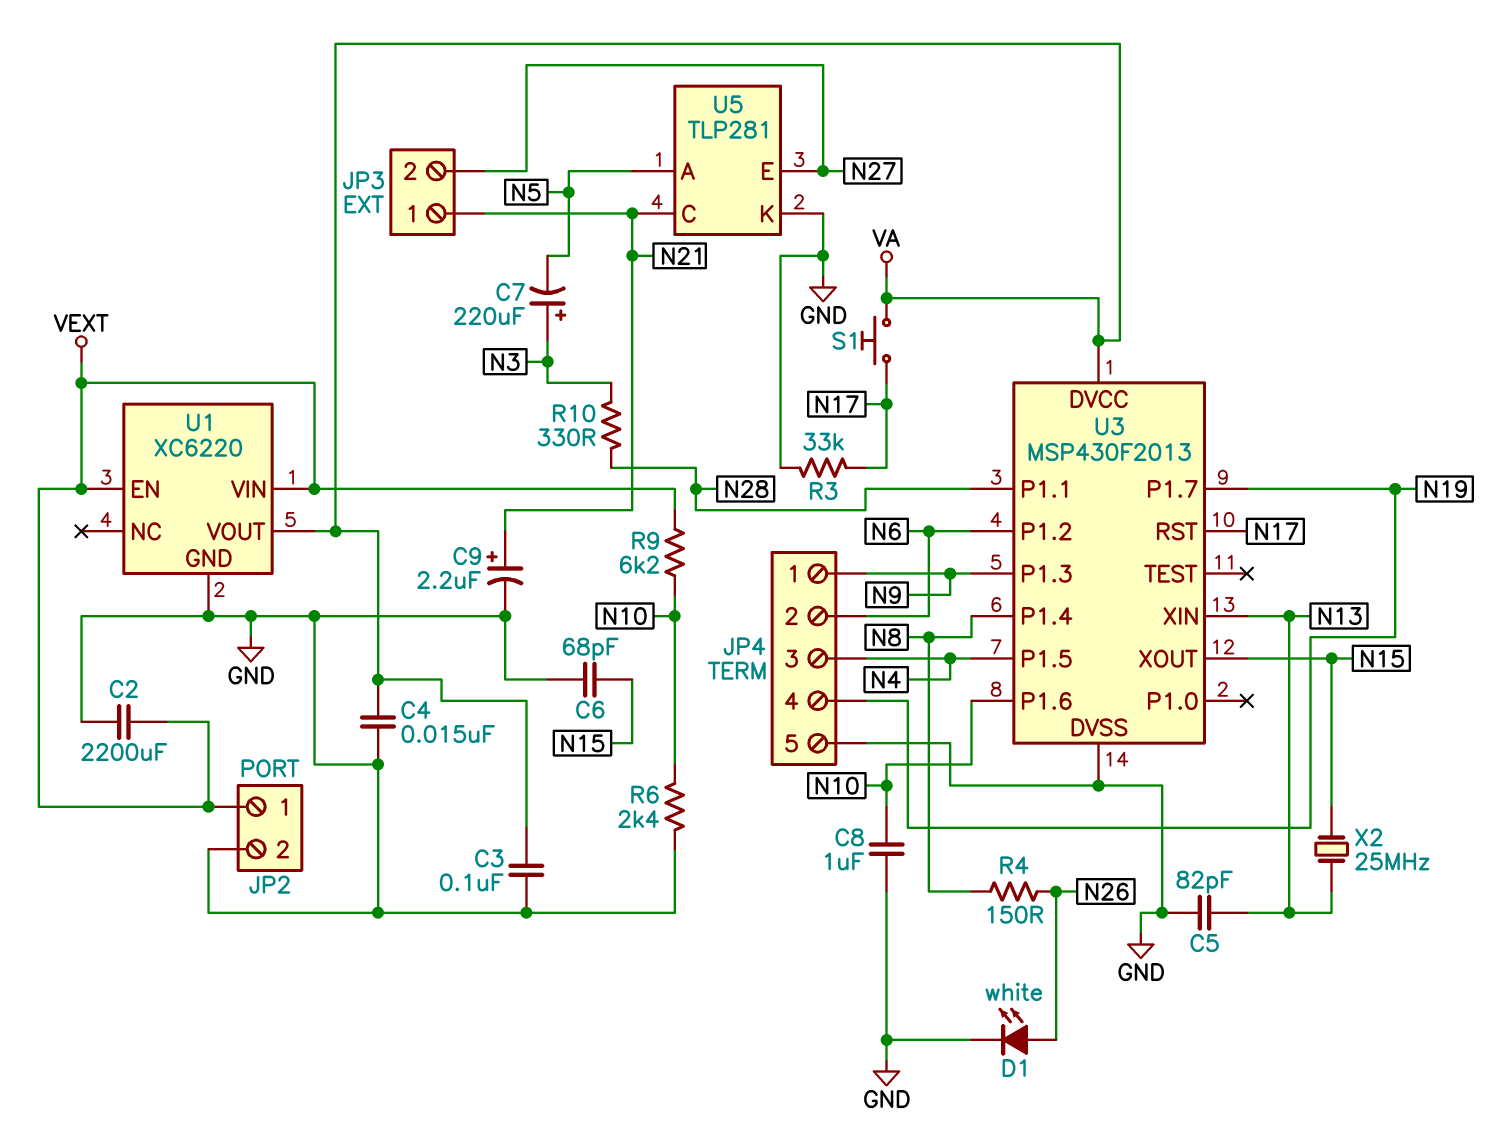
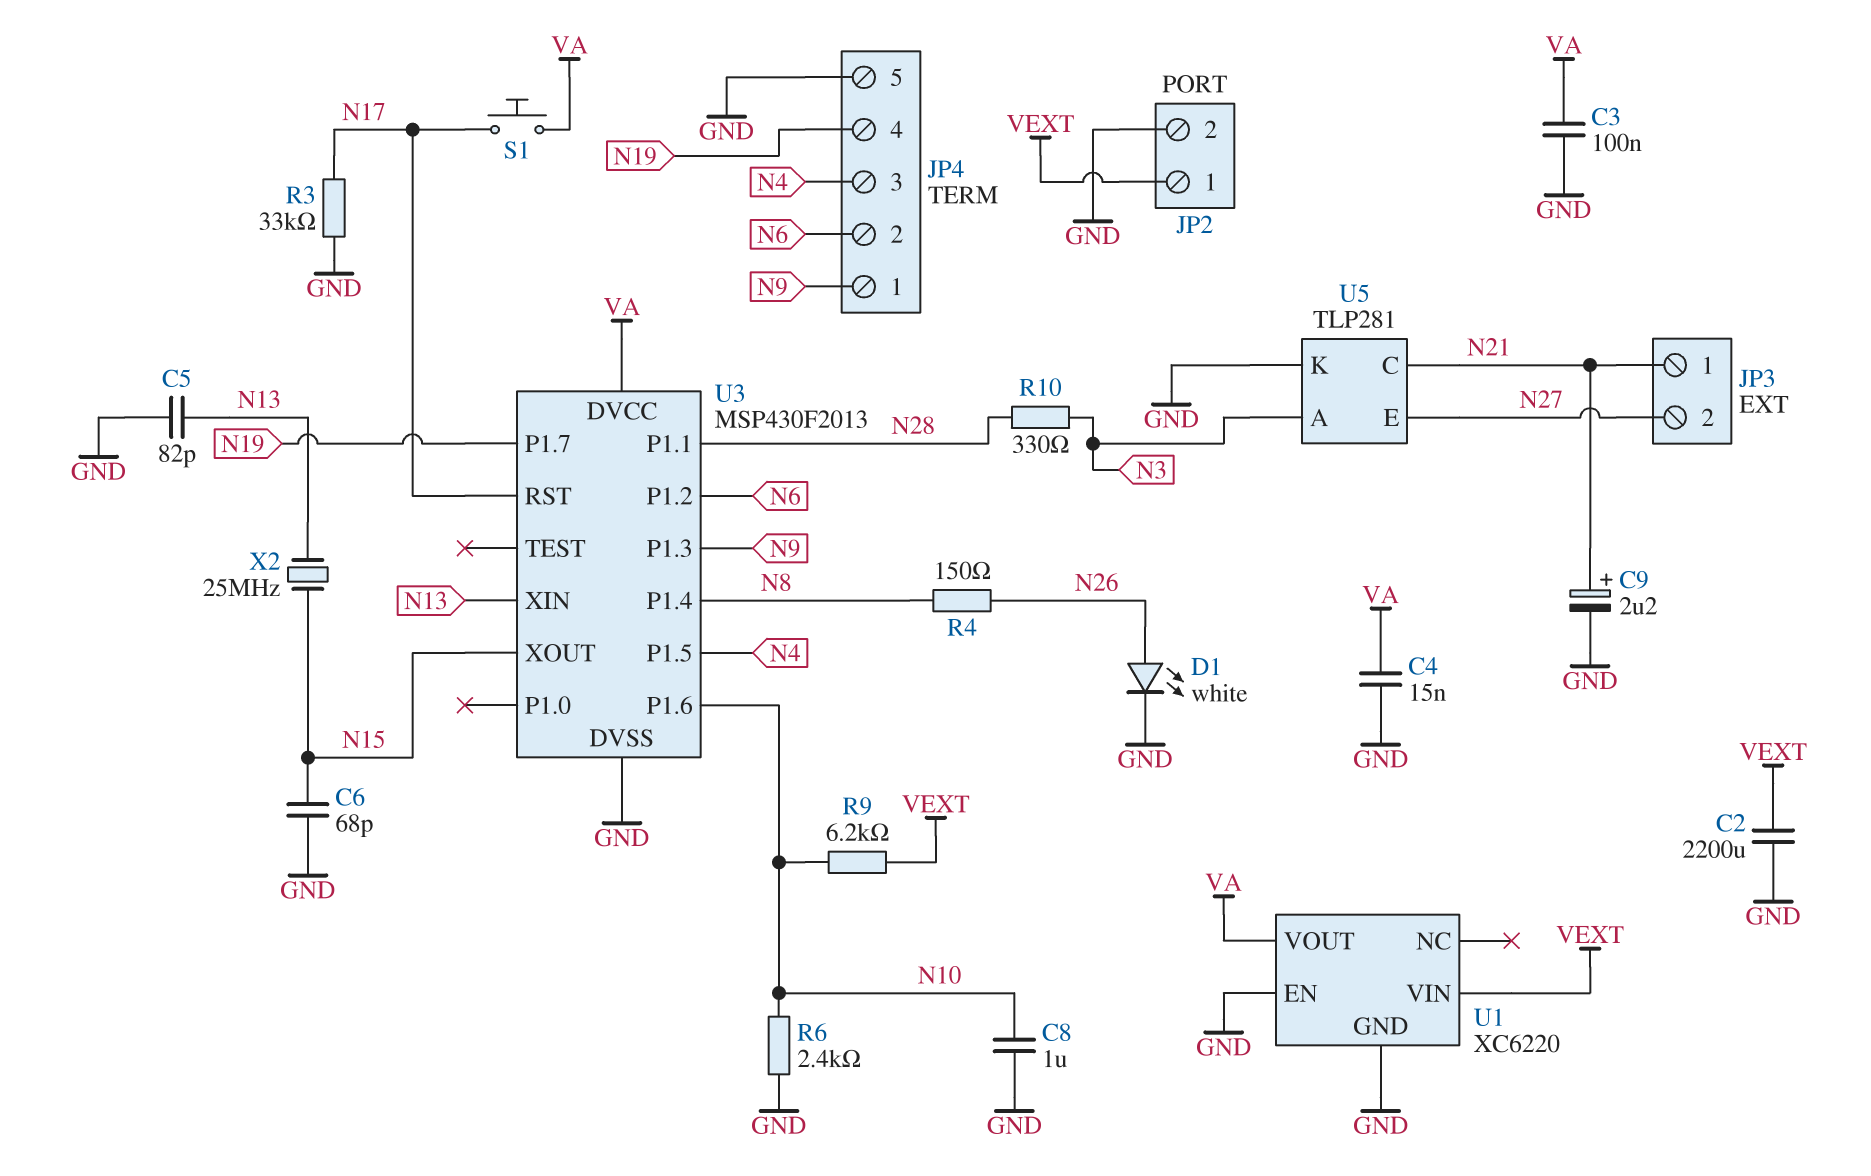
C7: 220uF (plus N3, minus N5) -> none
U1 pin EN: VEXT -> GND
U5 pin A: N5 -> N3

